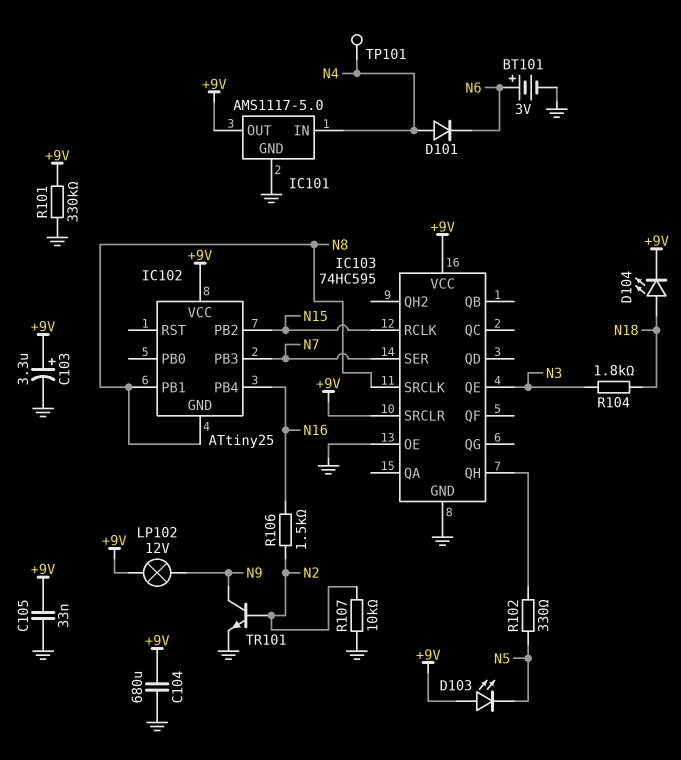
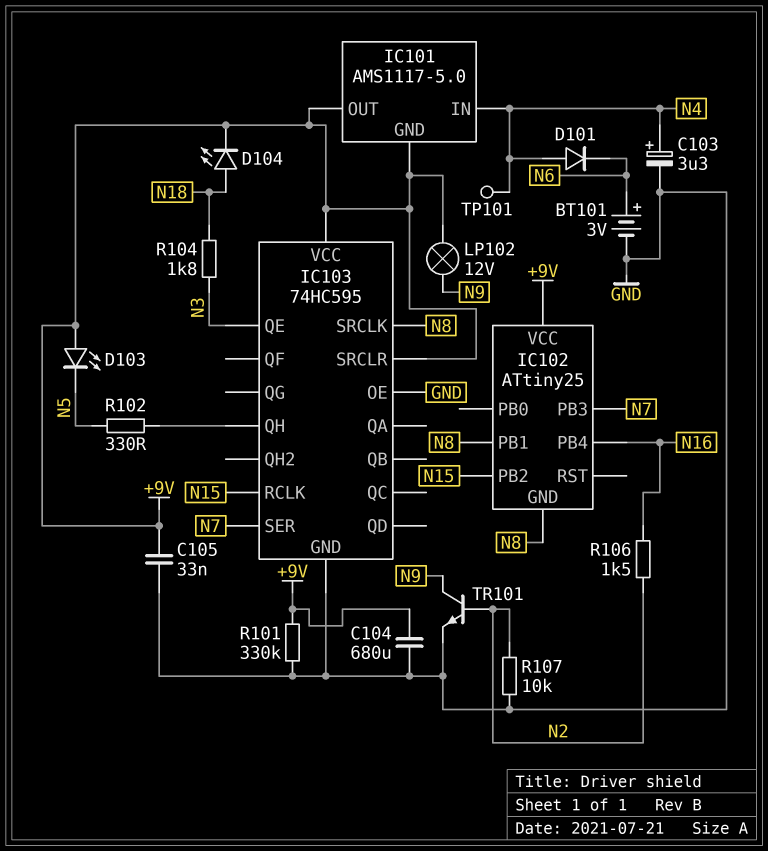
C103: 3.3uF (plus +9V, minus GND) -> 3.3uF (plus N4, minus GND)
IC101 pin GND: GND -> +9V

